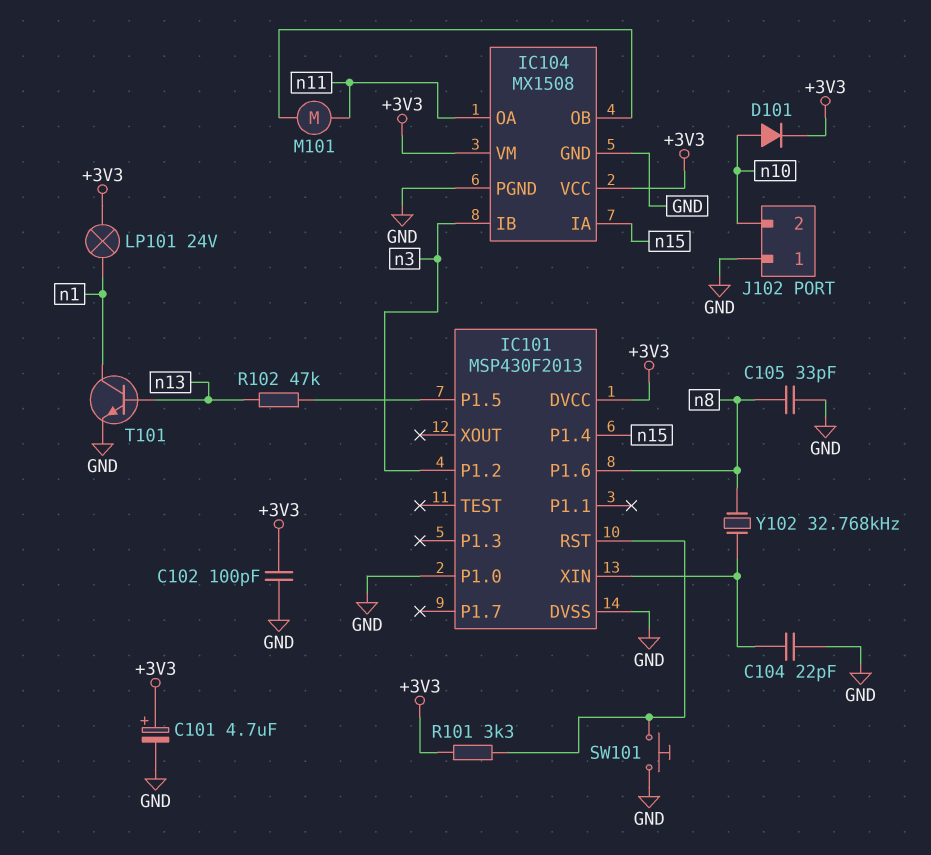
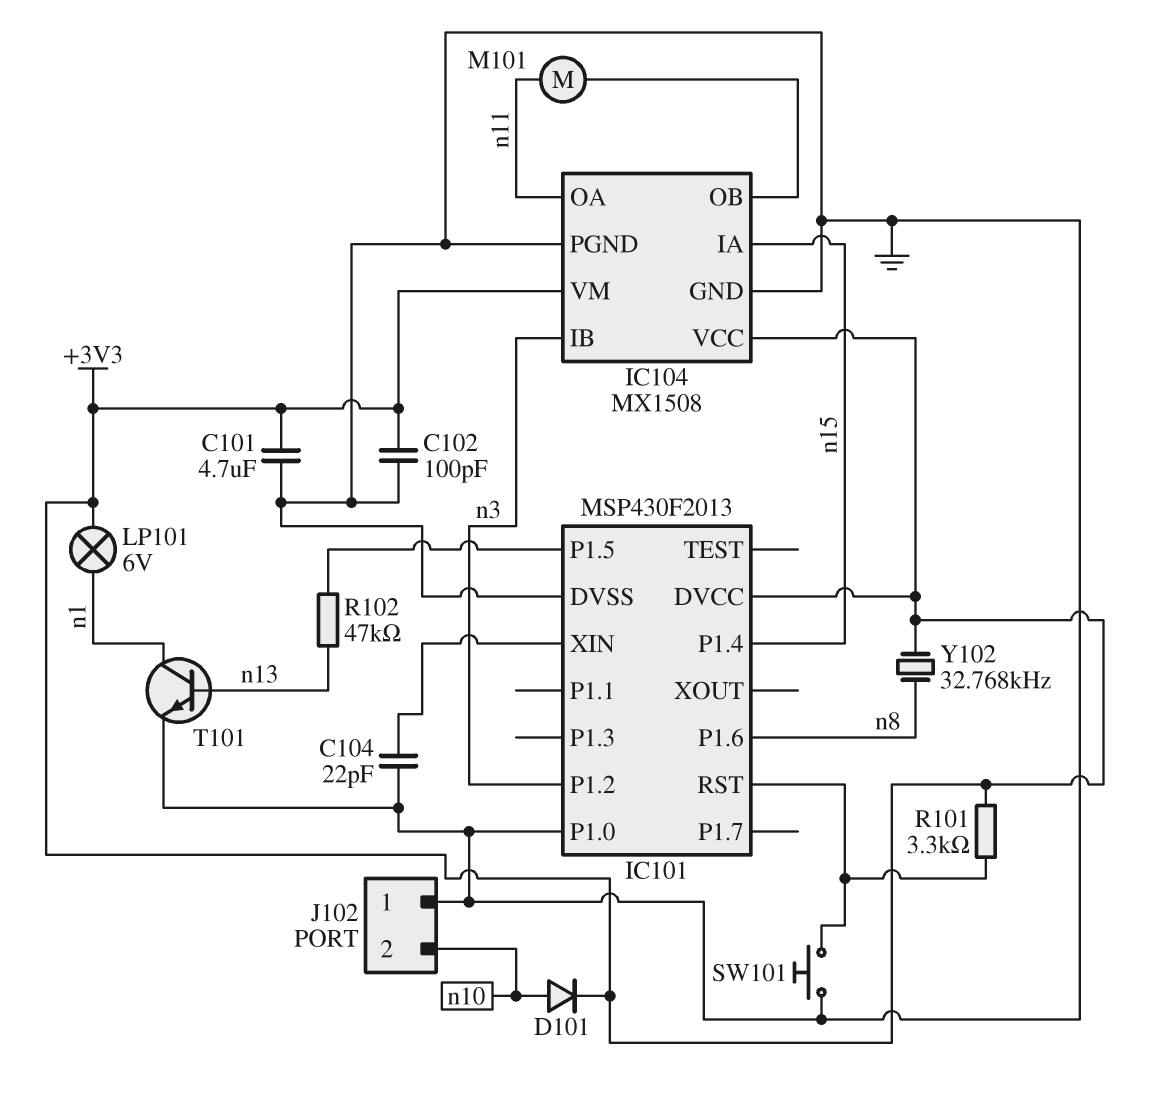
C101: 4.7uF (plus +3V3, minus GND) -> 4.7uF (+3V3, GND)
C105: 33pF (GND, n8) -> none
LP101: lamp 24V (+3V3, n1) -> lamp 6V (+3V3, n1)
Y102: 32.768kHz (IC101/XIN, n8) -> 32.768kHz (+3V3, n8)

